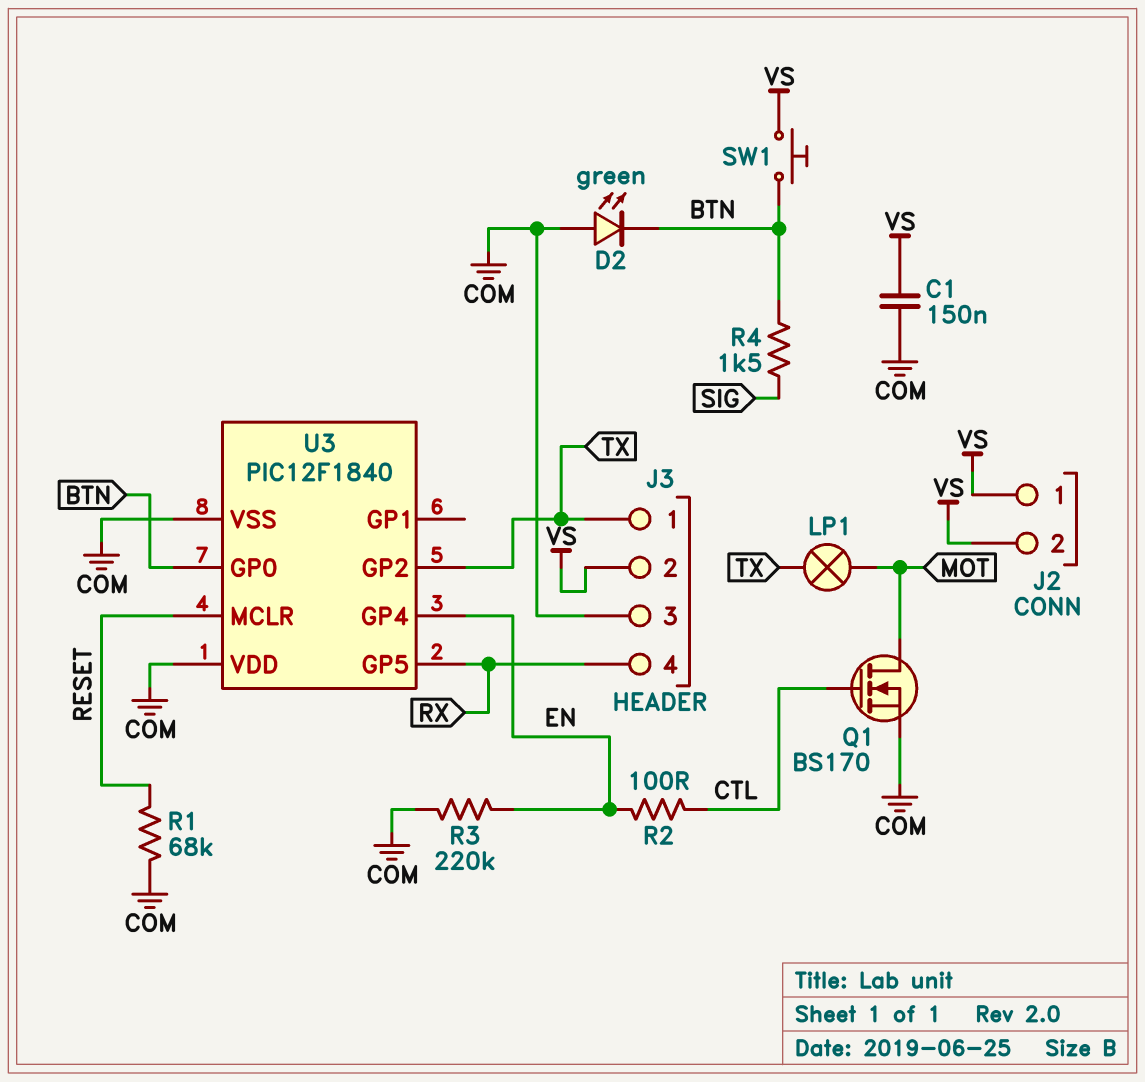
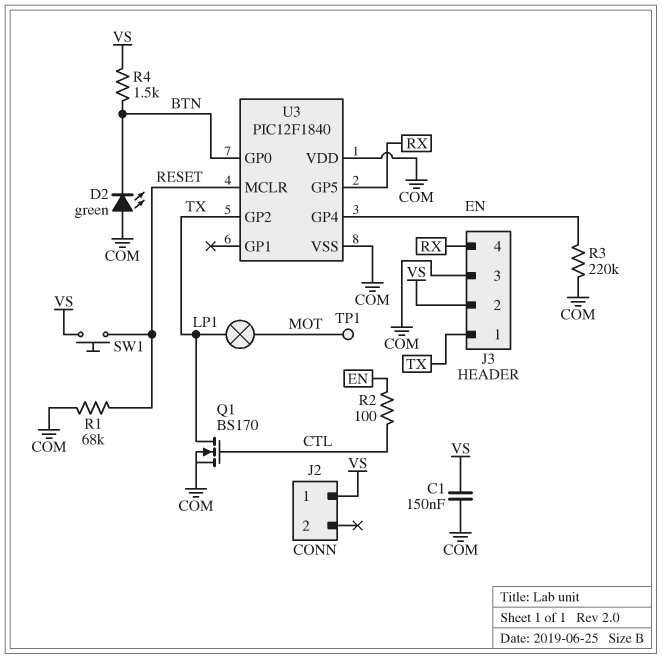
J2 pin 2: VS -> none
Q1: NMOS BS170 (G CTL, D MOT, S COM) -> NMOS BS170 (G CTL, D TX, S COM)
R4: 1.5k (BTN, SIG) -> 1.5k (BTN, VS)
SW1: button (BTN, VS) -> button (RESET, VS)
TP1: none -> test point (MOT)

